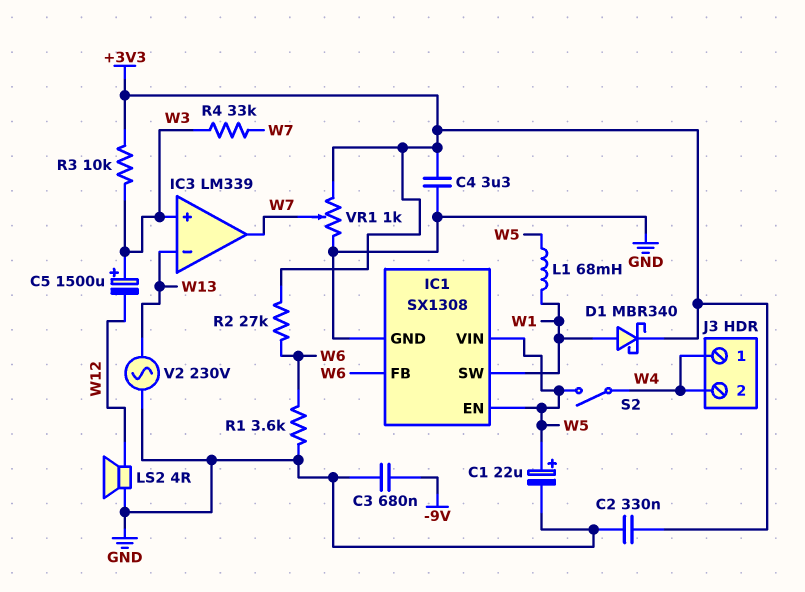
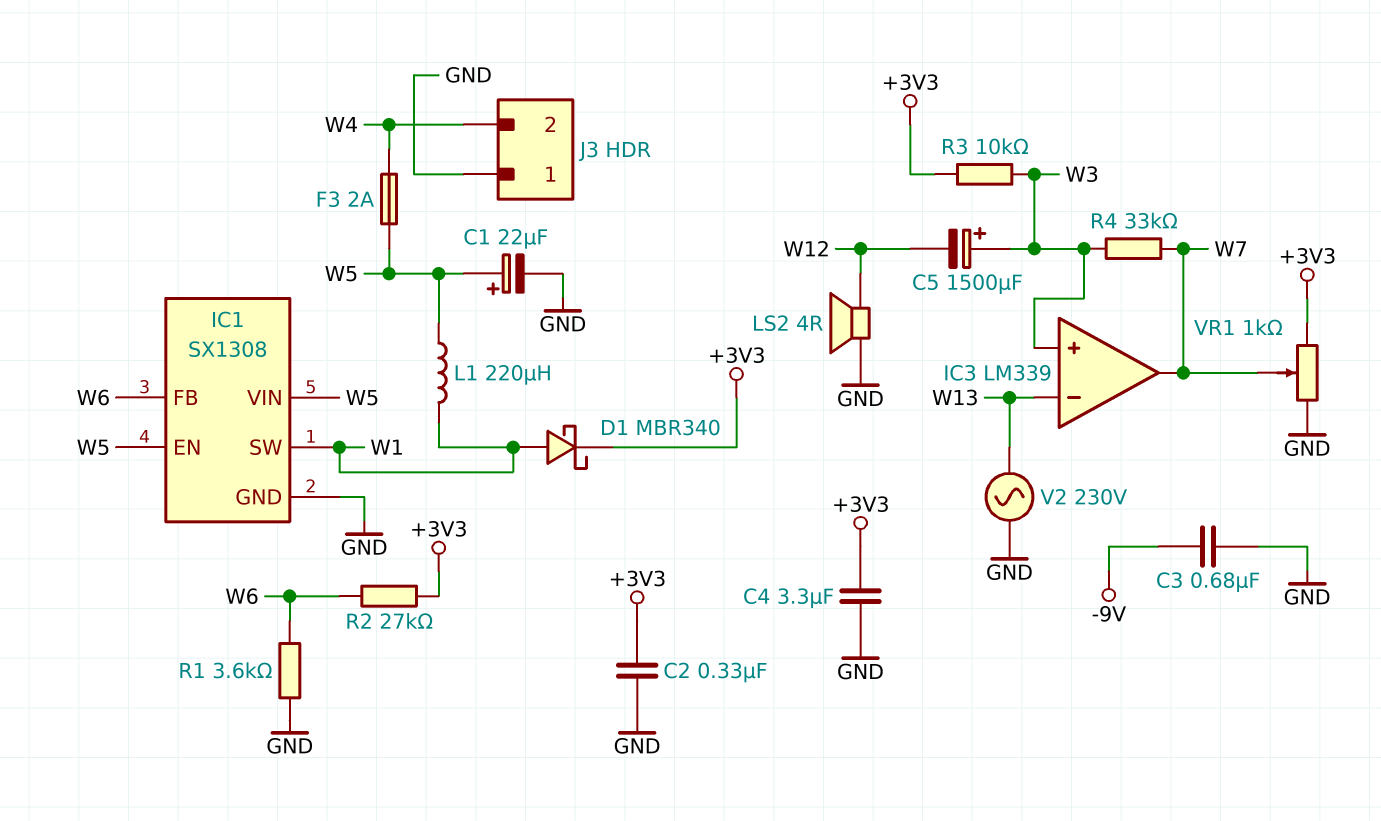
F3: none -> 2A (W4, W5)
J3 pin 1: W4 -> GND
L1: 68mH (W1, W5) -> 220uH (W1, W5)
S2: switch (W4, W5) -> none

